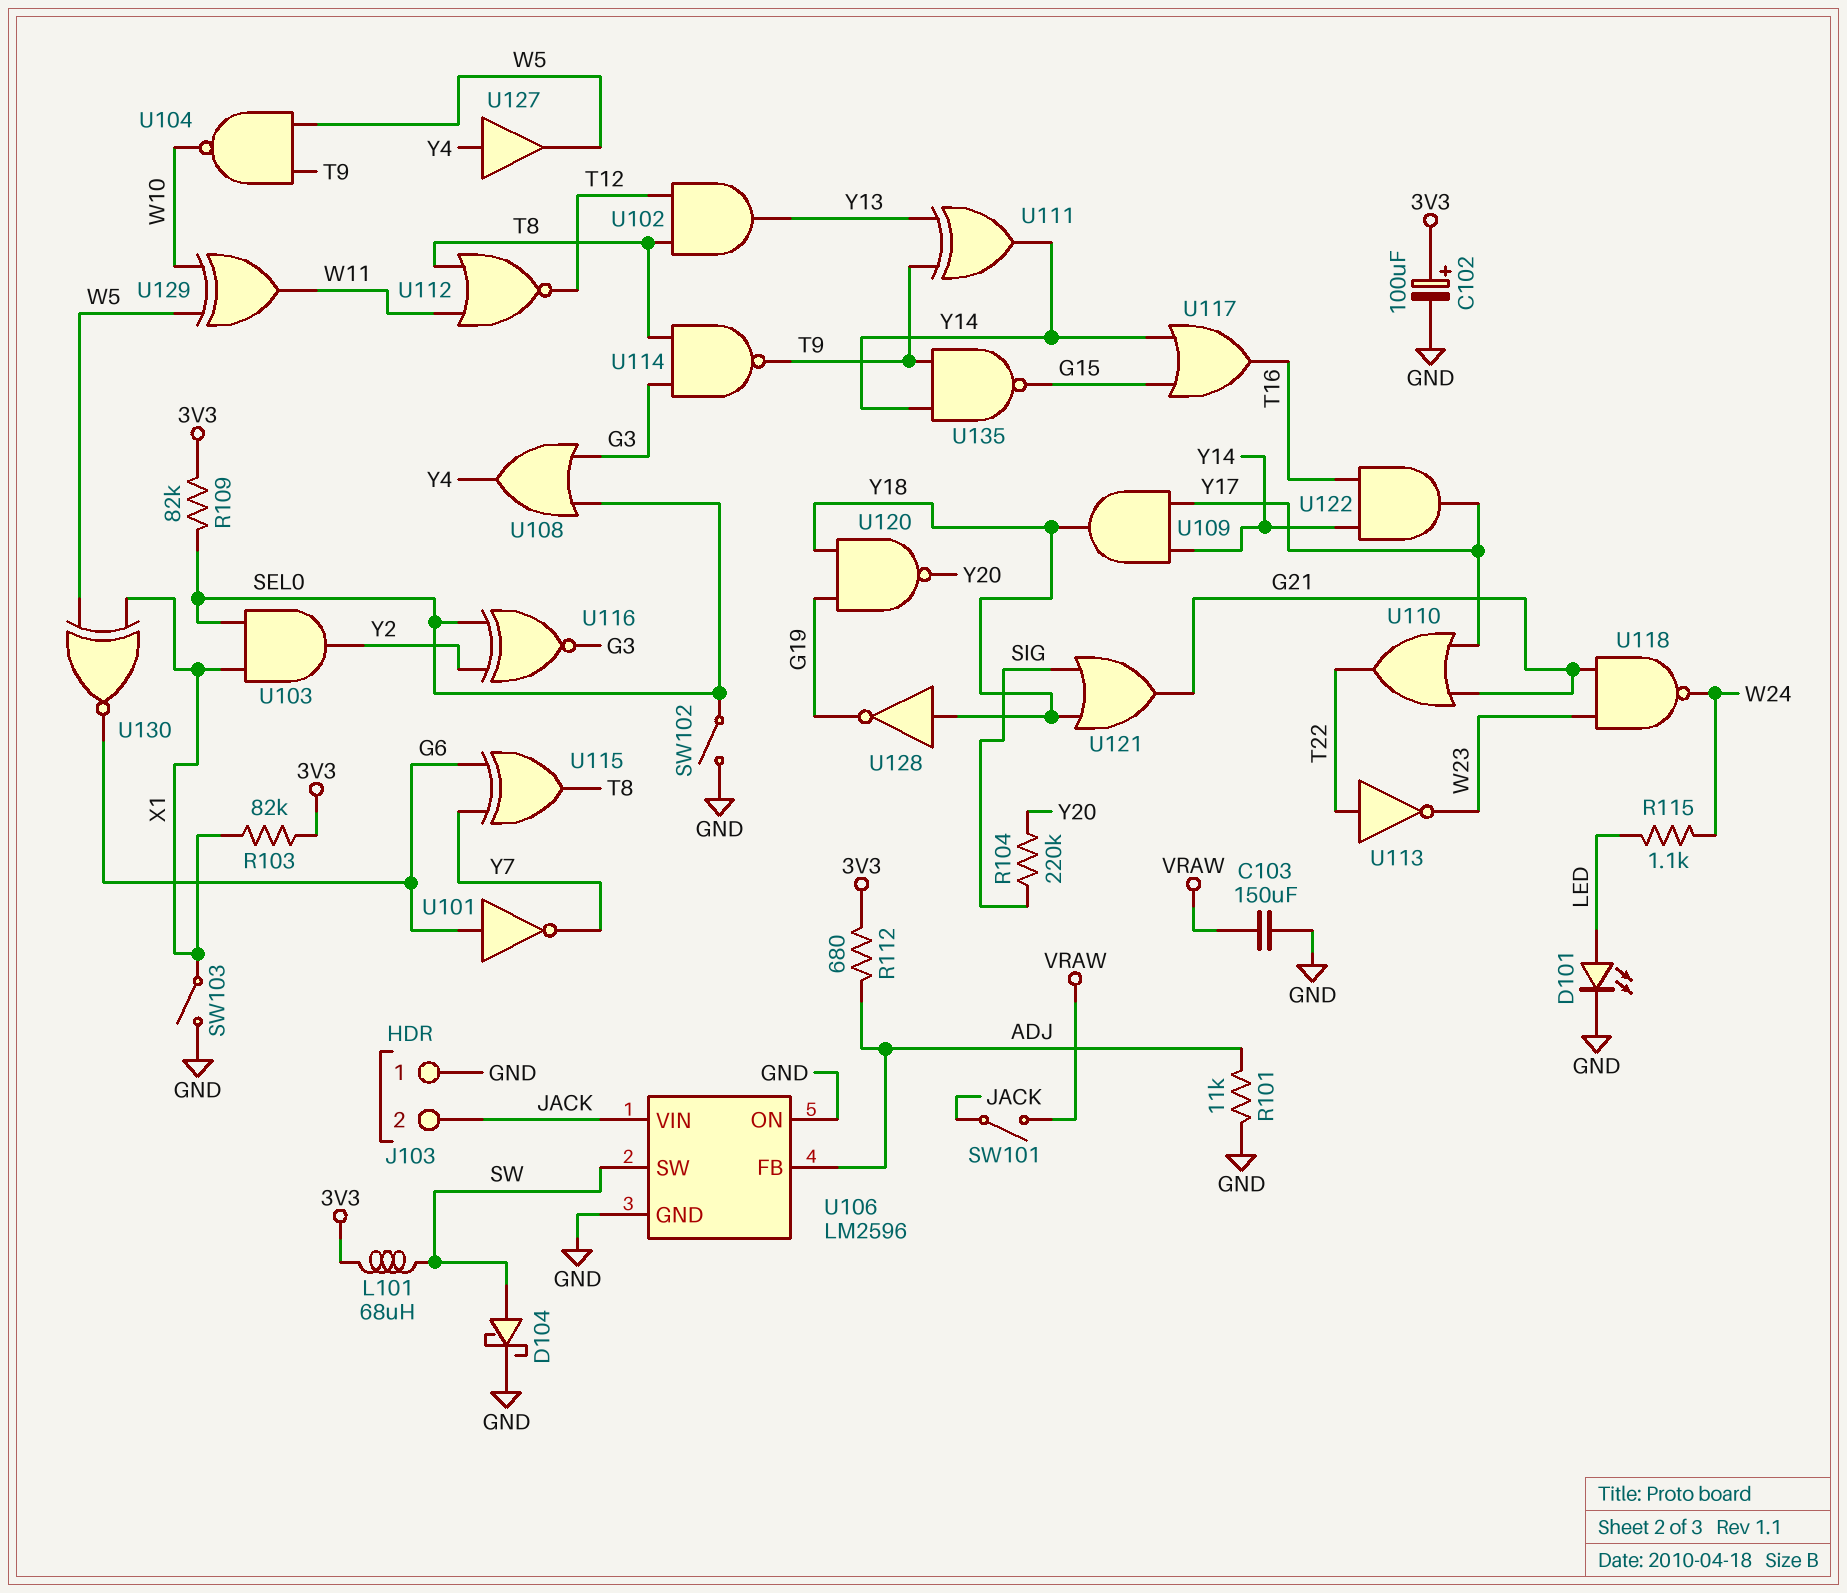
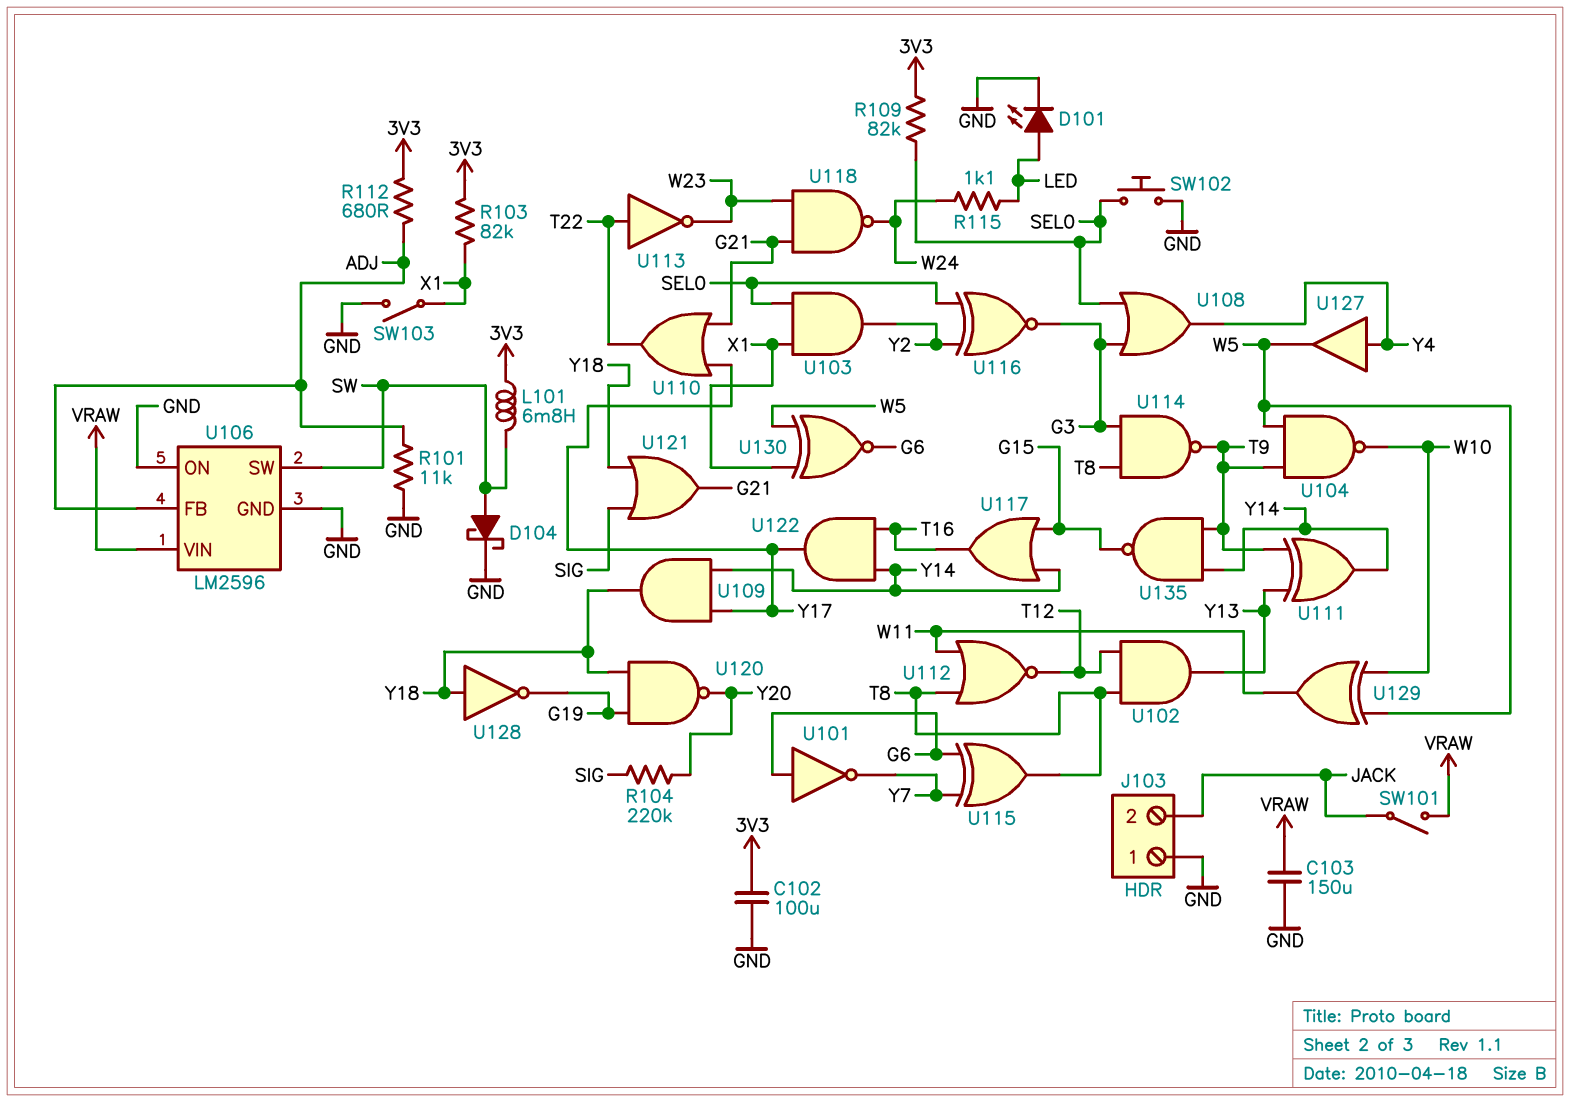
C102: 100uF (plus 3V3, minus GND) -> 100uF (3V3, GND)
L101: 68uH (3V3, SW) -> 6.8mH (3V3, SW)
SW102: switch (GND, SEL0) -> button (GND, SEL0)
U106 pin VIN: JACK -> VRAW

